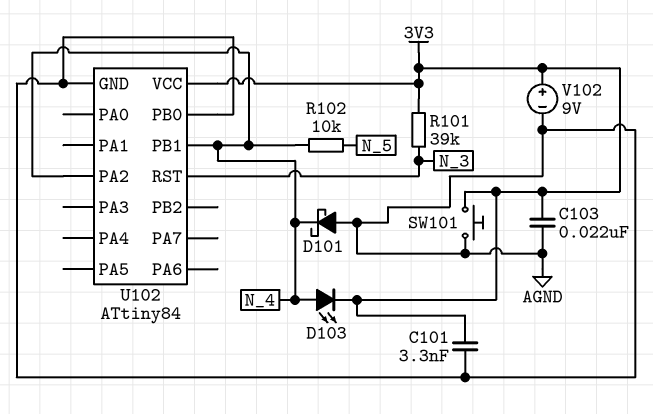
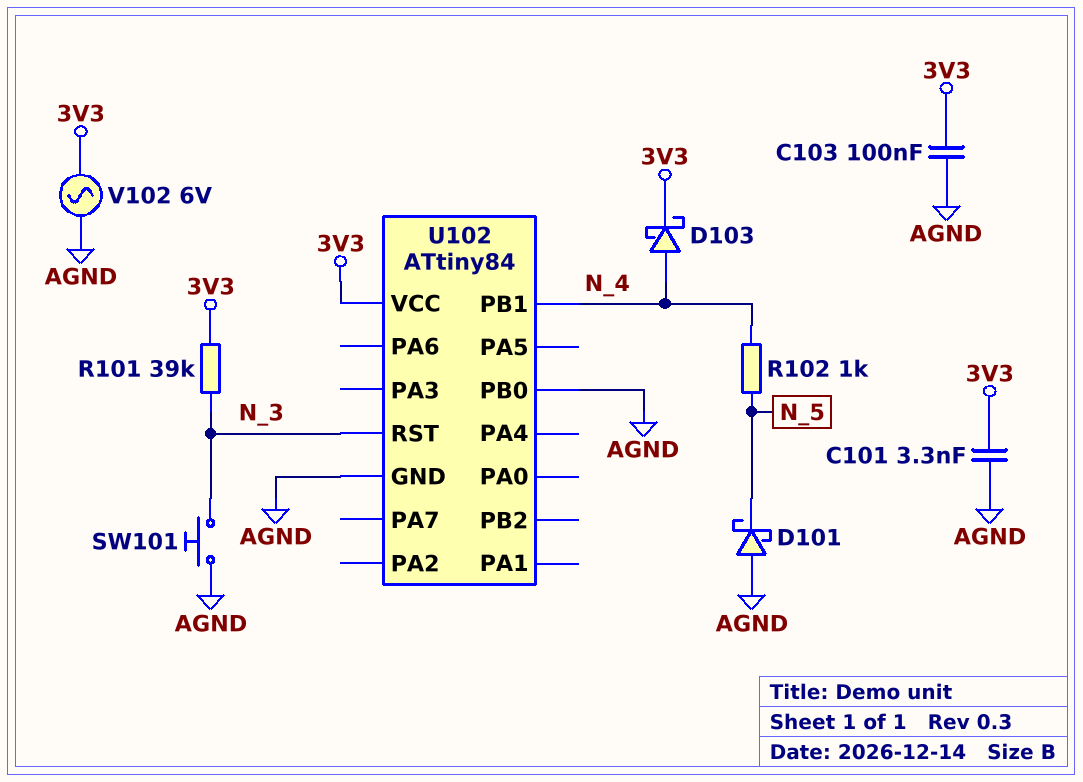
C103: 22nF (3V3, AGND) -> 100nF (3V3, AGND)
D101: schottky (A AGND, K N_4) -> schottky (A AGND, K N_5)
D103: LED (A N_4, K 3V3) -> schottky (A N_4, K 3V3)
R102: 10k (N_4, N_5) -> 1k (N_4, N_5)
SW101: button (3V3, AGND) -> button (AGND, N_3)
U102 pin PA2: N_4 -> none
V102: 9V (plus 3V3, minus AGND) -> AC 6V (3V3, AGND)

